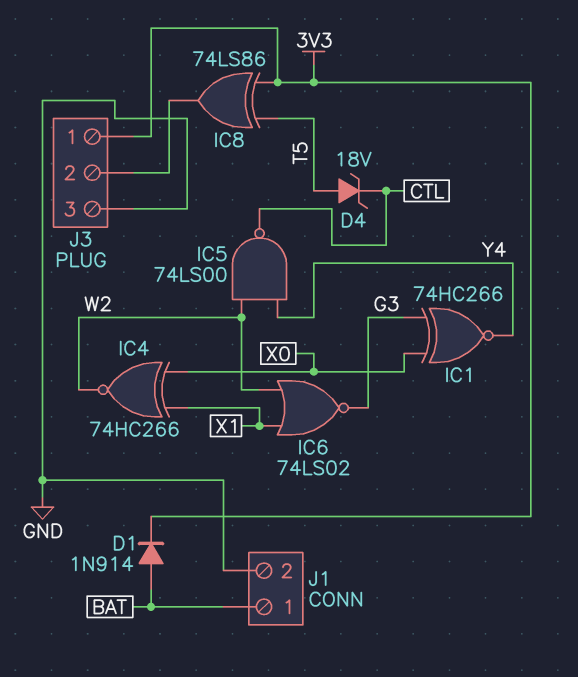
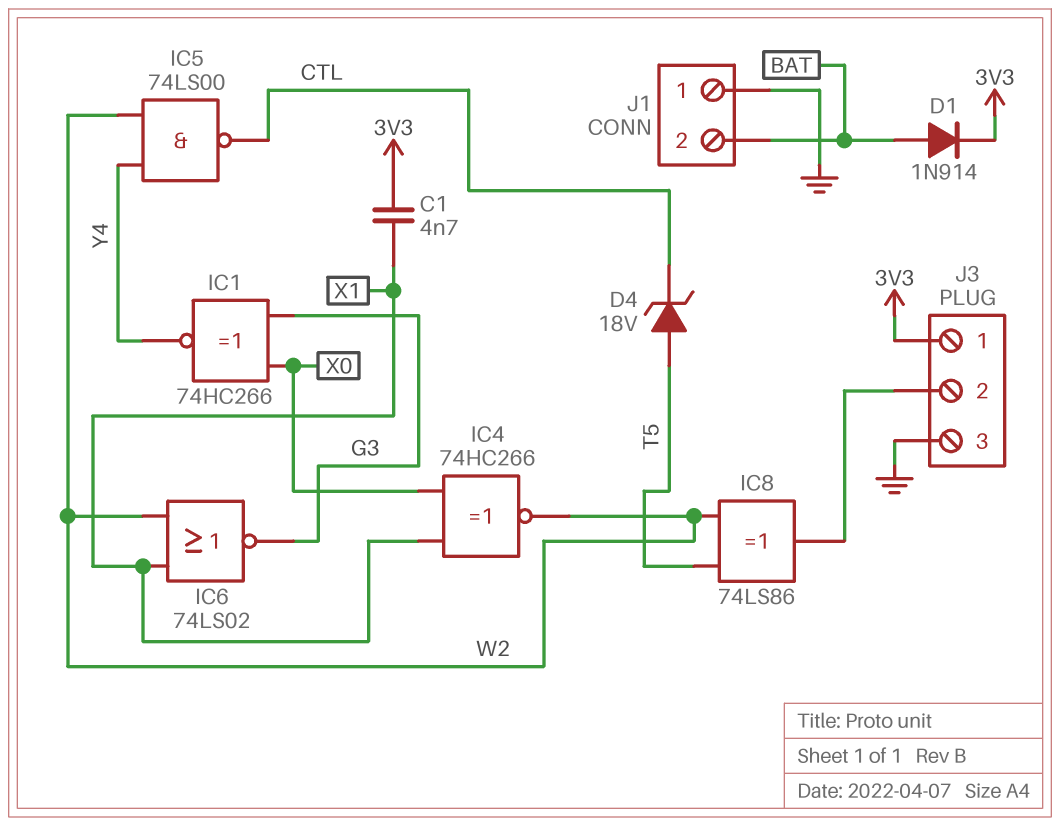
C1: none -> 4.7nF (3V3, X1)
IC8: XOR 74LS86 (in 3V3, in T5, out J3/2) -> XOR 74LS86 (in T5, in W2, out J3/2)
J1 pin 1: BAT -> GND
J1 pin 2: GND -> BAT

